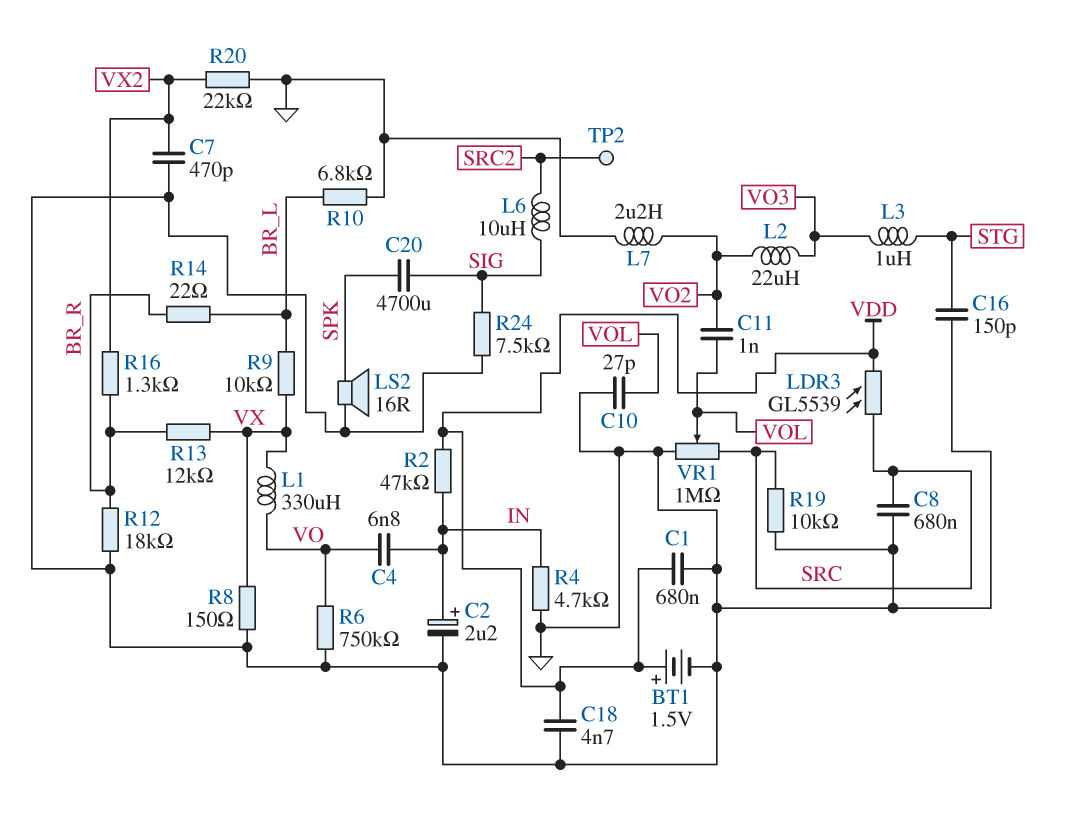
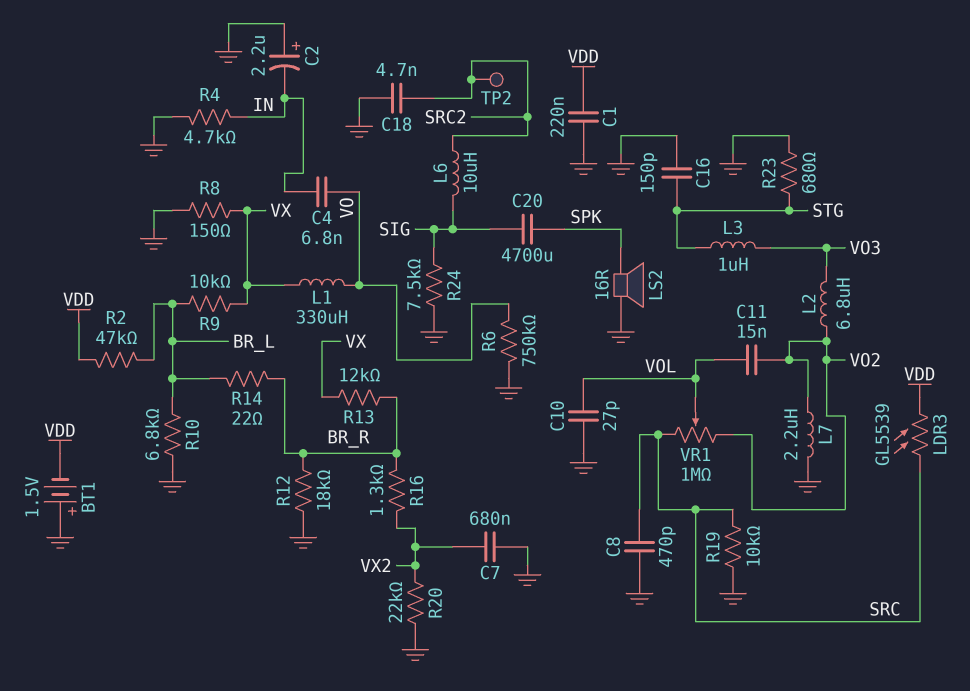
BT1: 1.5V (plus VDD, minus GND) -> 1.5V (plus GND, minus VDD)
C1: 680nF (GND, VDD) -> 220nF (GND, VDD)
C2: 2.2uF (plus IN, minus GND) -> 2.2uF (plus GND, minus IN)
C7: 470pF (GND, VX2) -> 680nF (GND, VX2)
C8: 680nF (GND, SRC) -> 470pF (GND, SRC)
C11: 1nF (VO2, VOL) -> 15nF (VO2, VOL)
C18: 4.7nF (GND, VDD) -> 4.7nF (GND, SRC2)
L2: 22uH (VO2, VO3) -> 6.8uH (VO2, VO3)
R2: 47k (IN, VDD) -> 47k (BR_L, VDD)
R23: none -> 680 (GND, STG)
VR1: 1M (GND, SRC, wiper VOL) -> 1M (SRC, VO2, wiper VOL)

